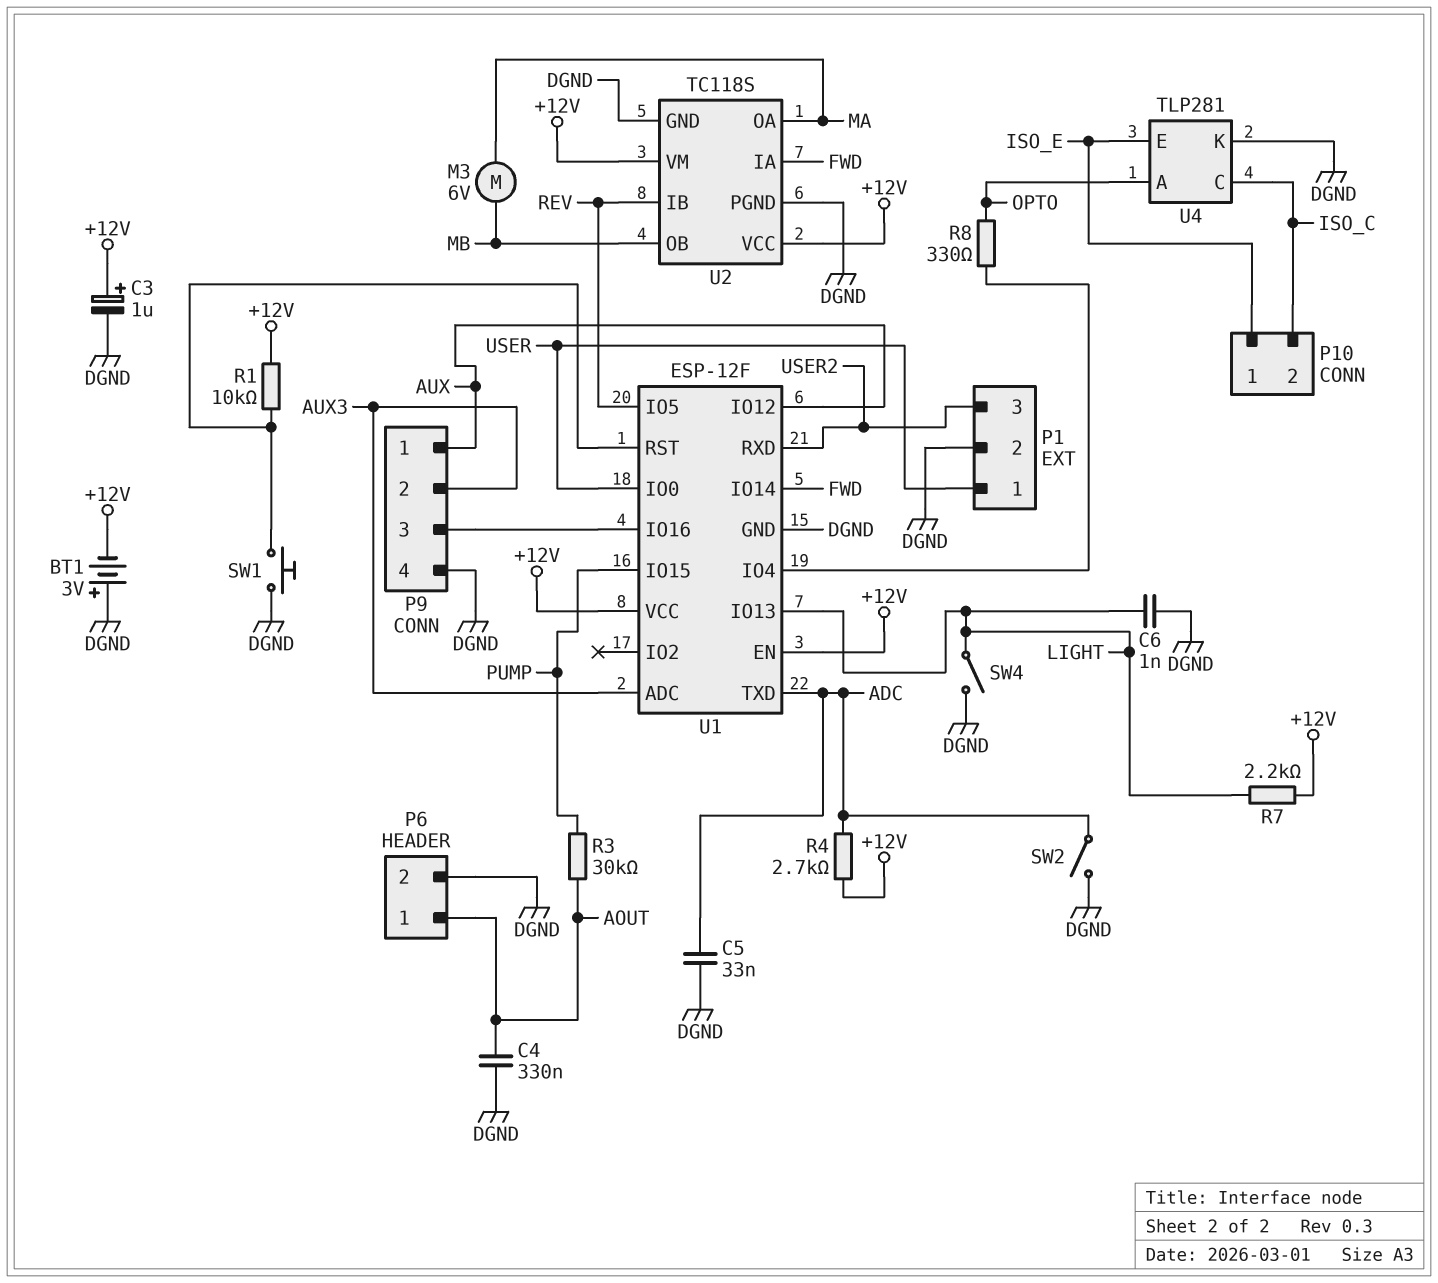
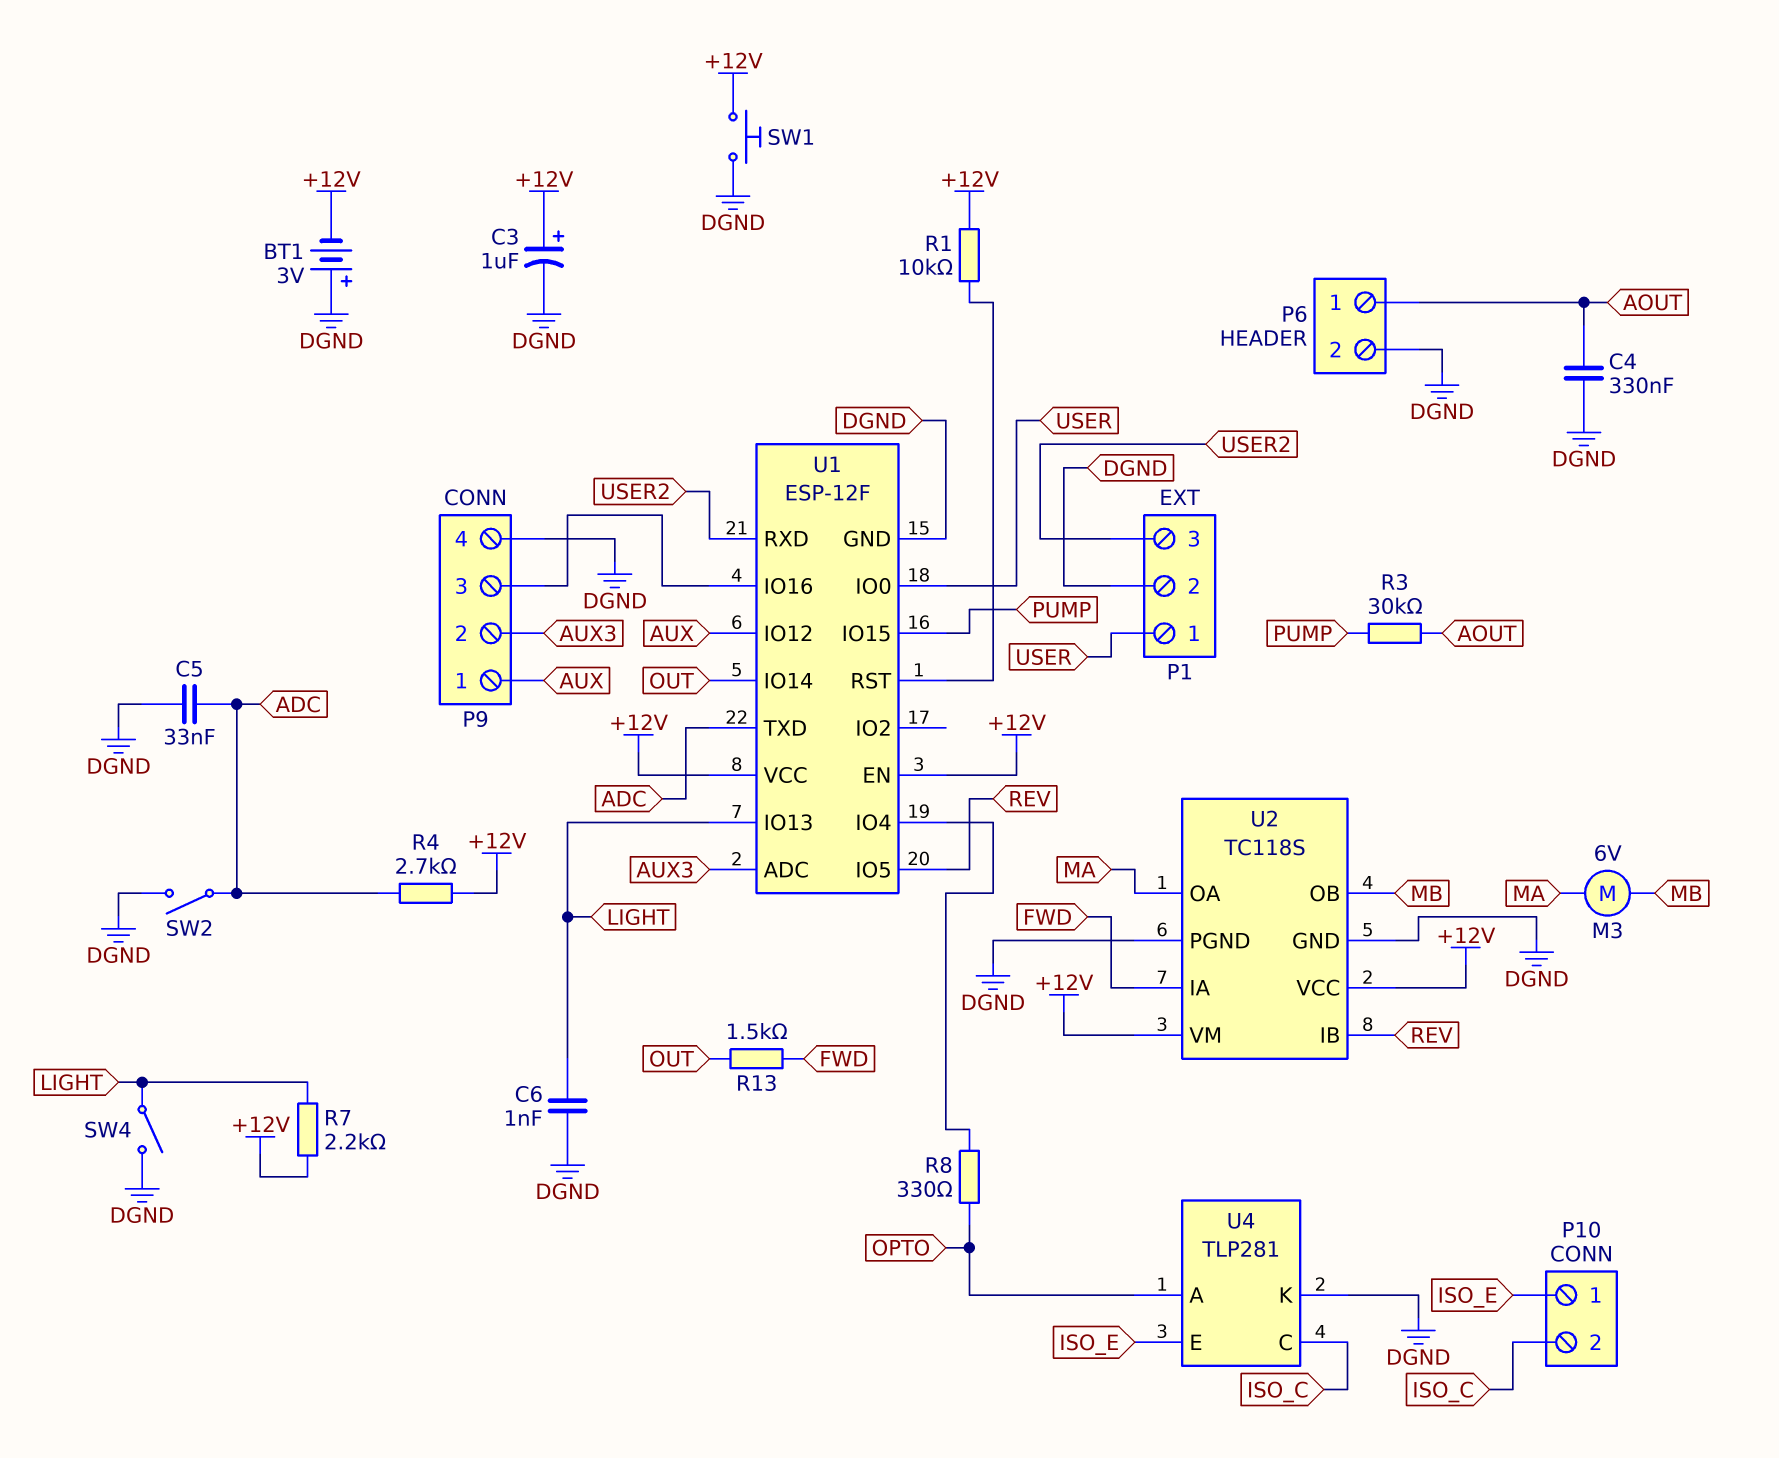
R13: none -> 1.5k (FWD, OUT)
SW1: button (DGND, U1/RST) -> button (+12V, DGND)
U1 pin IO14: FWD -> OUT

